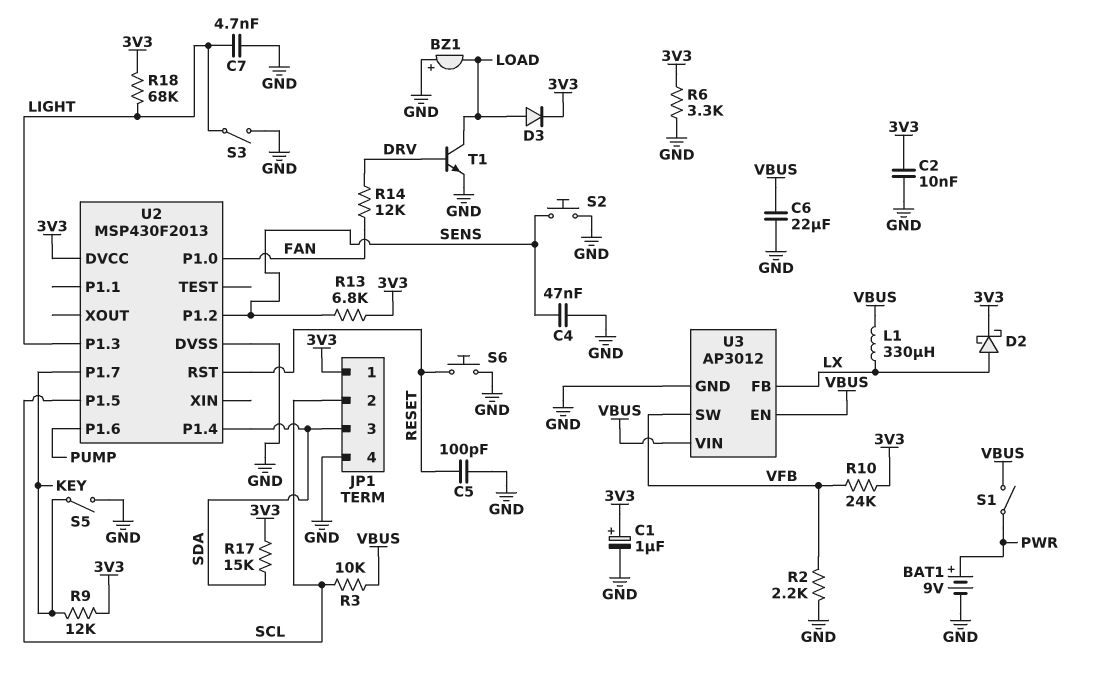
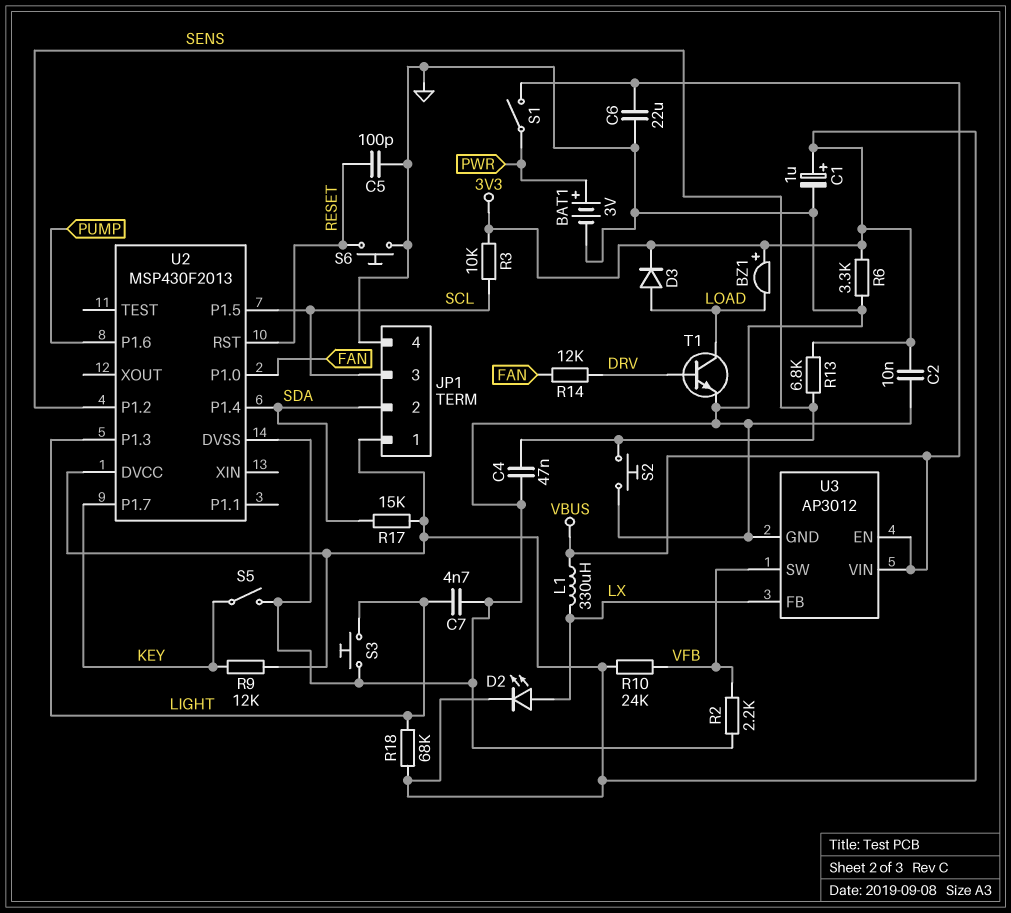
BAT1: 9V (plus PWR, minus GND) -> 3V (plus PWR, minus GND)
BZ1: buzzer (plus GND, minus LOAD) -> buzzer (plus 3V3, minus LOAD)
D2: schottky (A LX, K 3V3) -> LED (A LX, K 3V3)
JP1 pin 2: SCL -> SDA
JP1 pin 3: SDA -> SCL
R3: 10k (SCL, VBUS) -> 10k (3V3, SCL)
S3: switch (GND, LIGHT) -> button (GND, LIGHT)

